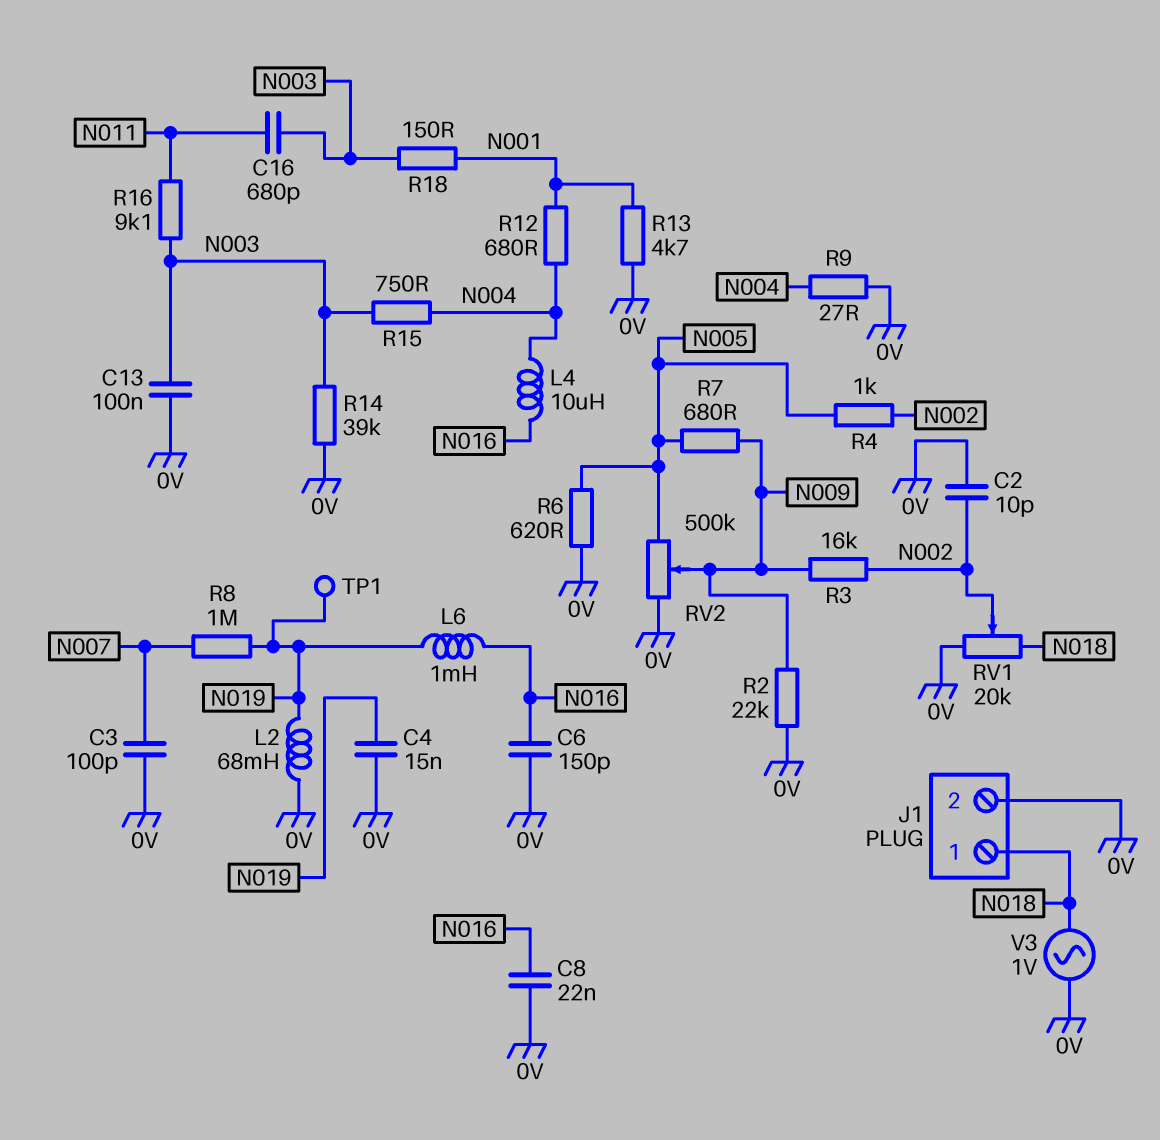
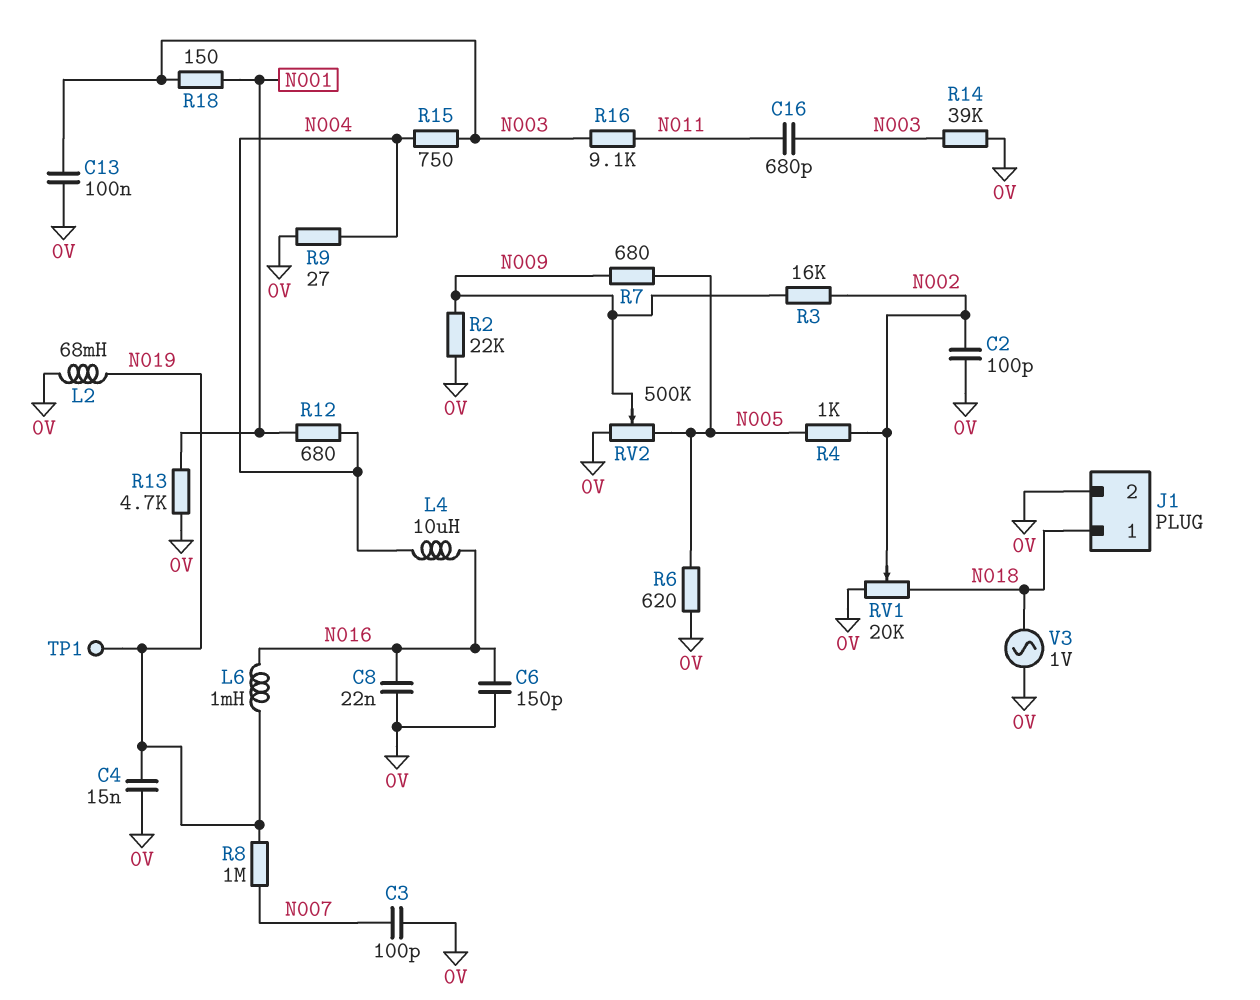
C2: 10pF (0V, N002) -> 100pF (0V, N002)

